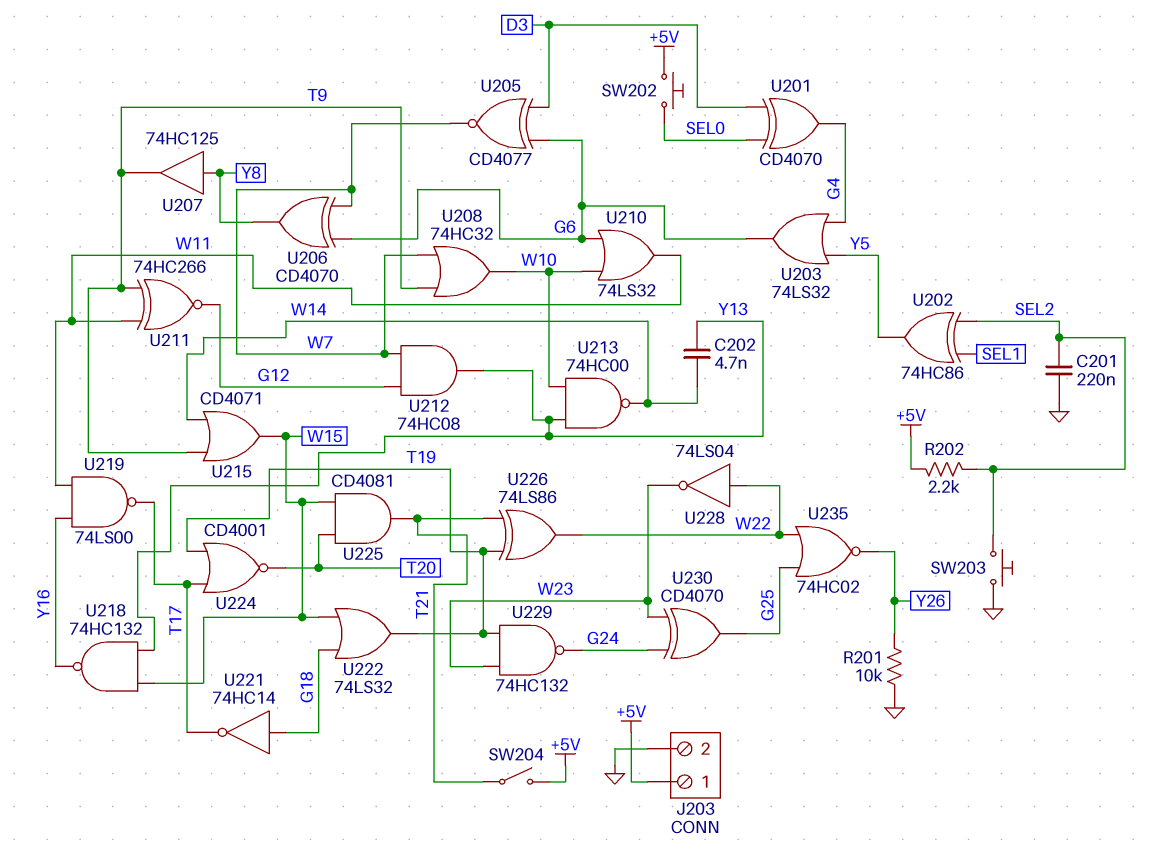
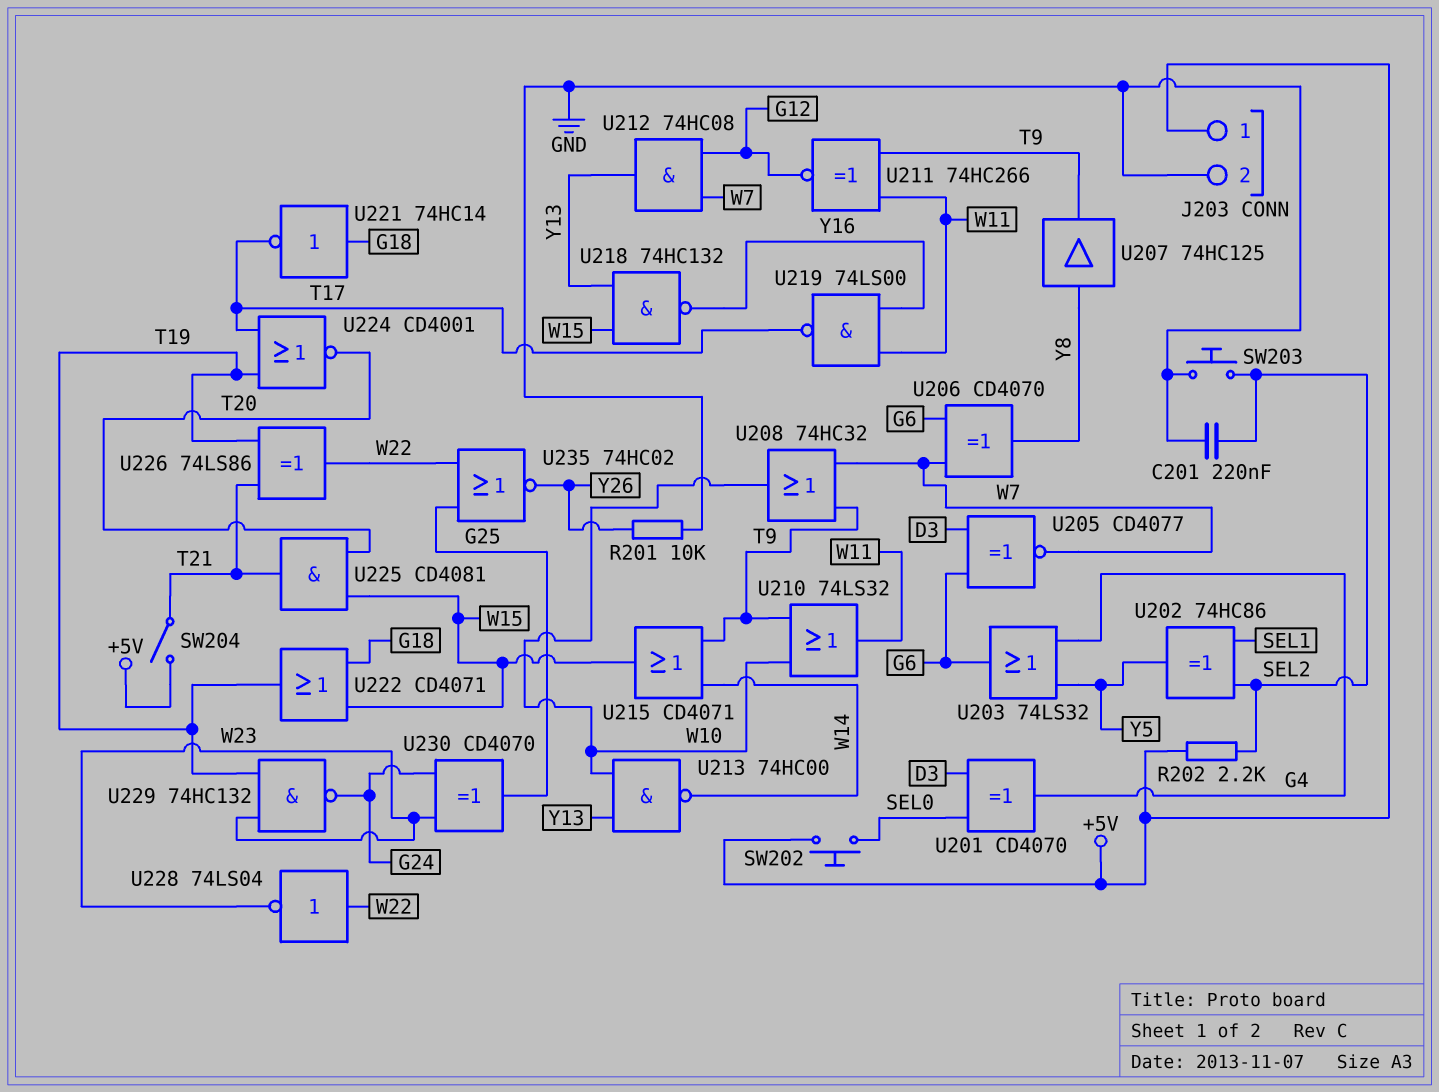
C202: 4.7nF (W14, Y13) -> none
U210: OR 74LS32 (in G6, in W10, out W11) -> OR 74LS32 (in T9, in W10, out W11)
U222: OR 74LS32 (in G18, in W15, out T19) -> OR CD4071 (in G18, in W15, out T19)

